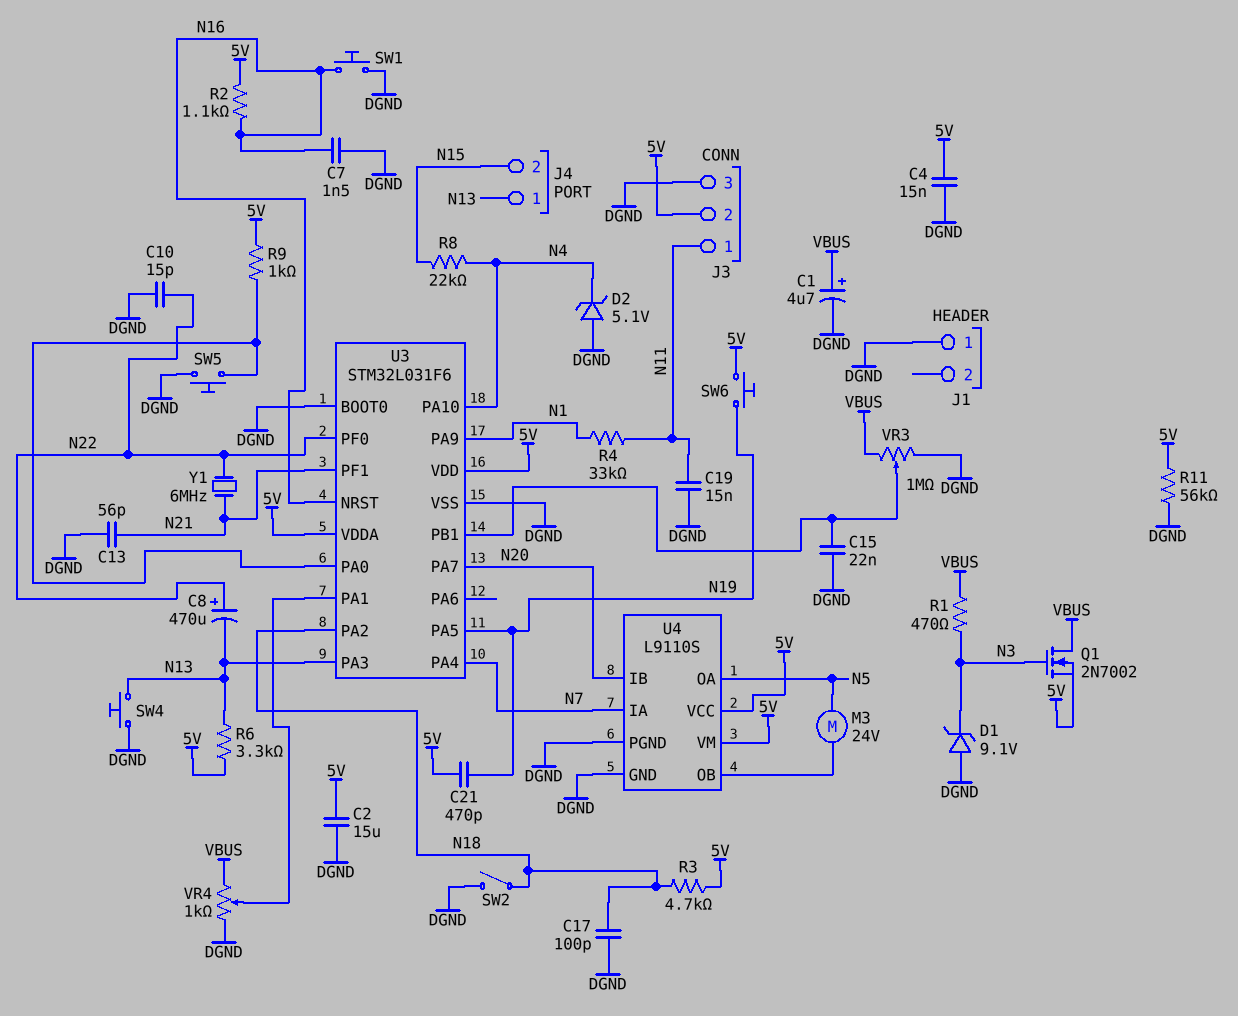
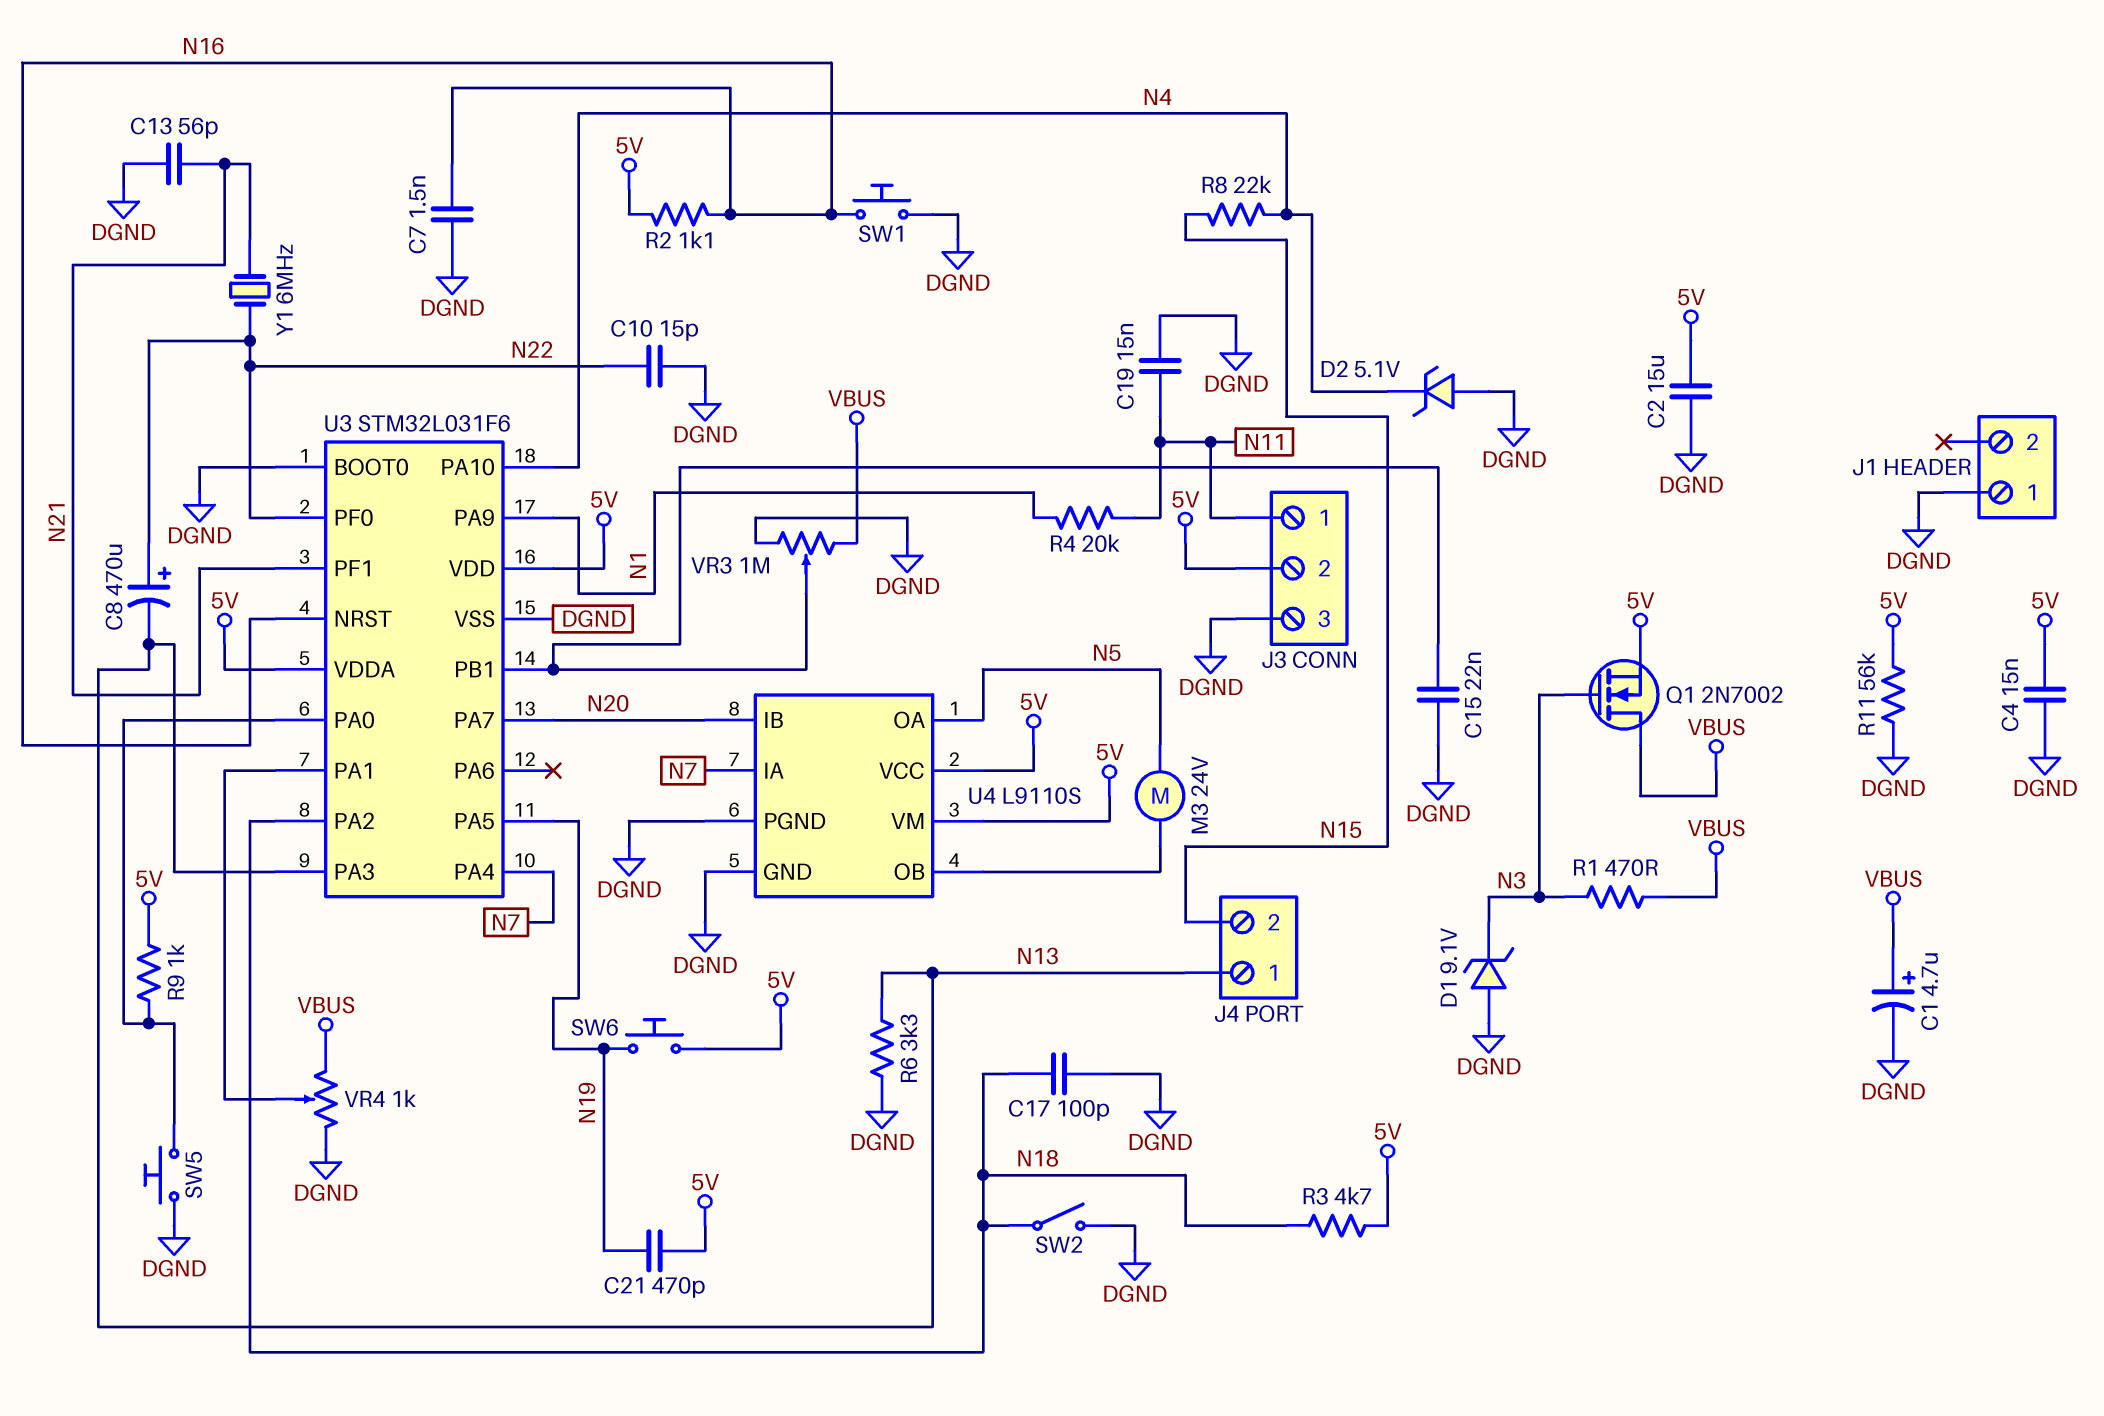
R4: 33k (N1, N11) -> 20k (N1, N11)
R6: 3.3k (5V, N13) -> 3.3k (DGND, N13)
SW4: button (DGND, N13) -> none

